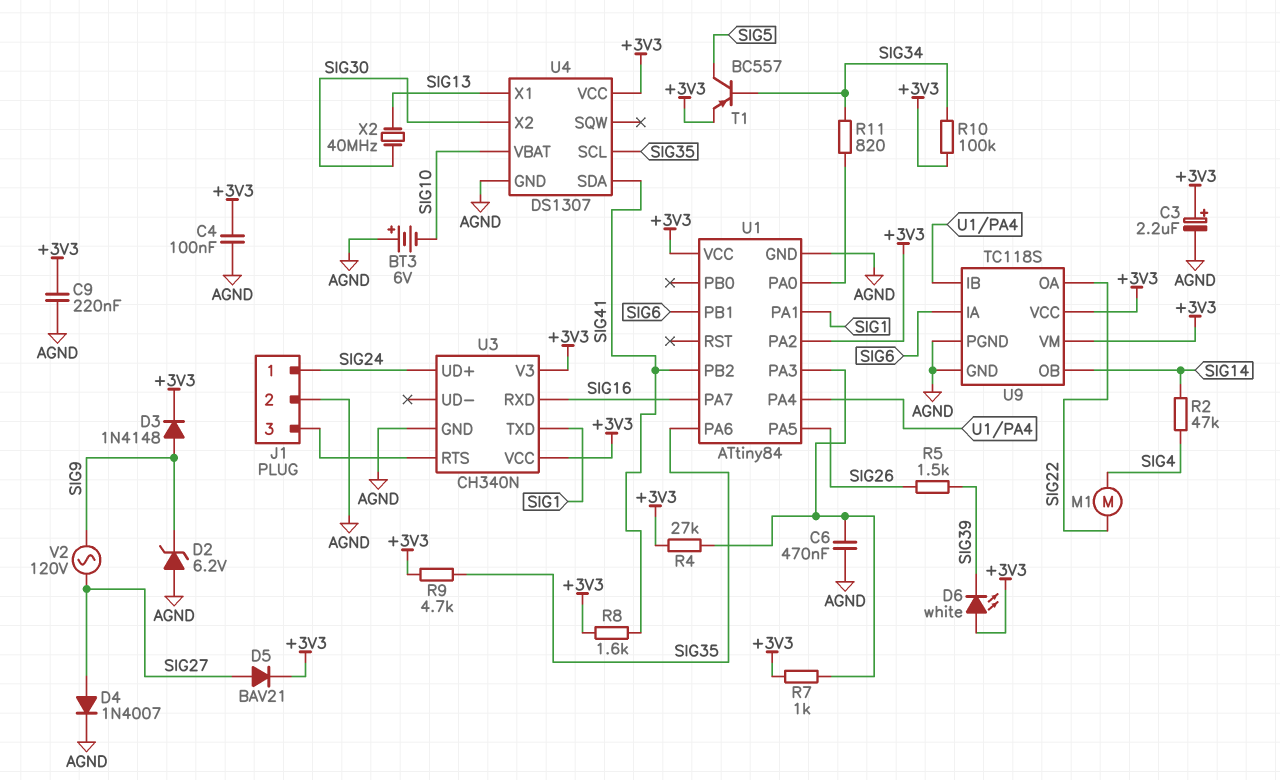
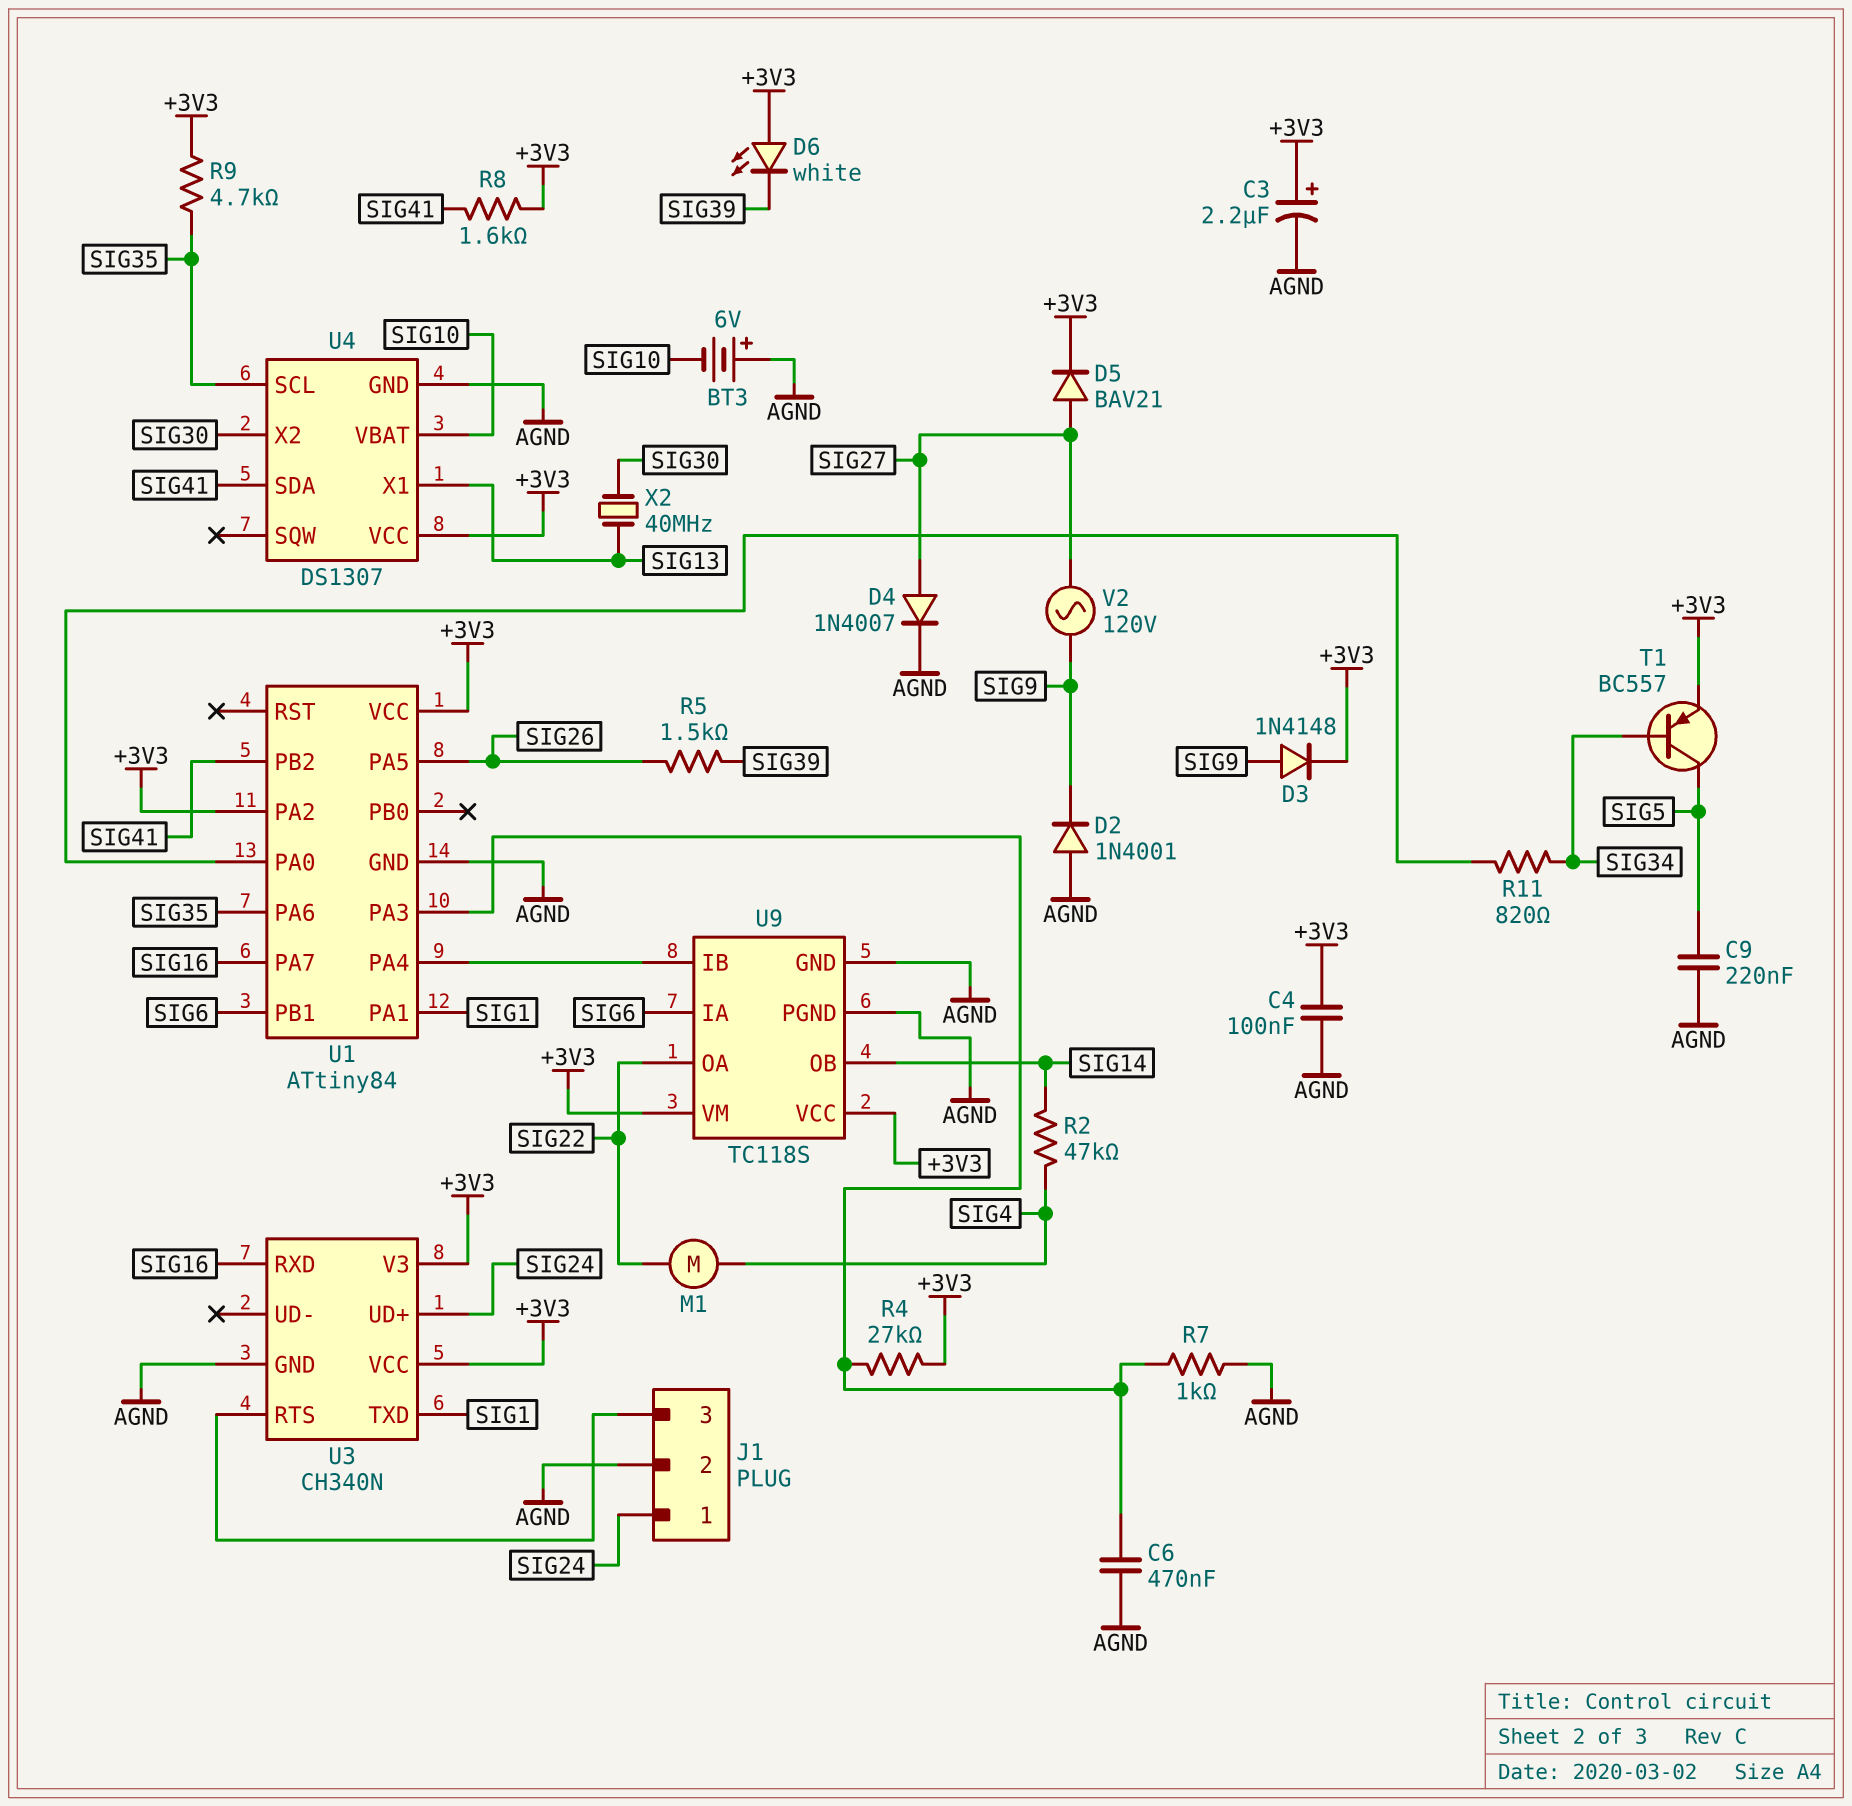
C9: 220nF (+3V3, AGND) -> 220nF (AGND, SIG5)
D2: zener 6.2V (A AGND, K SIG9) -> diode 1N4001 (A AGND, K SIG9)
R7: 1k (+3V3, U1/PA3) -> 1k (AGND, U1/PA3)
R10: 100k (+3V3, SIG34) -> none

